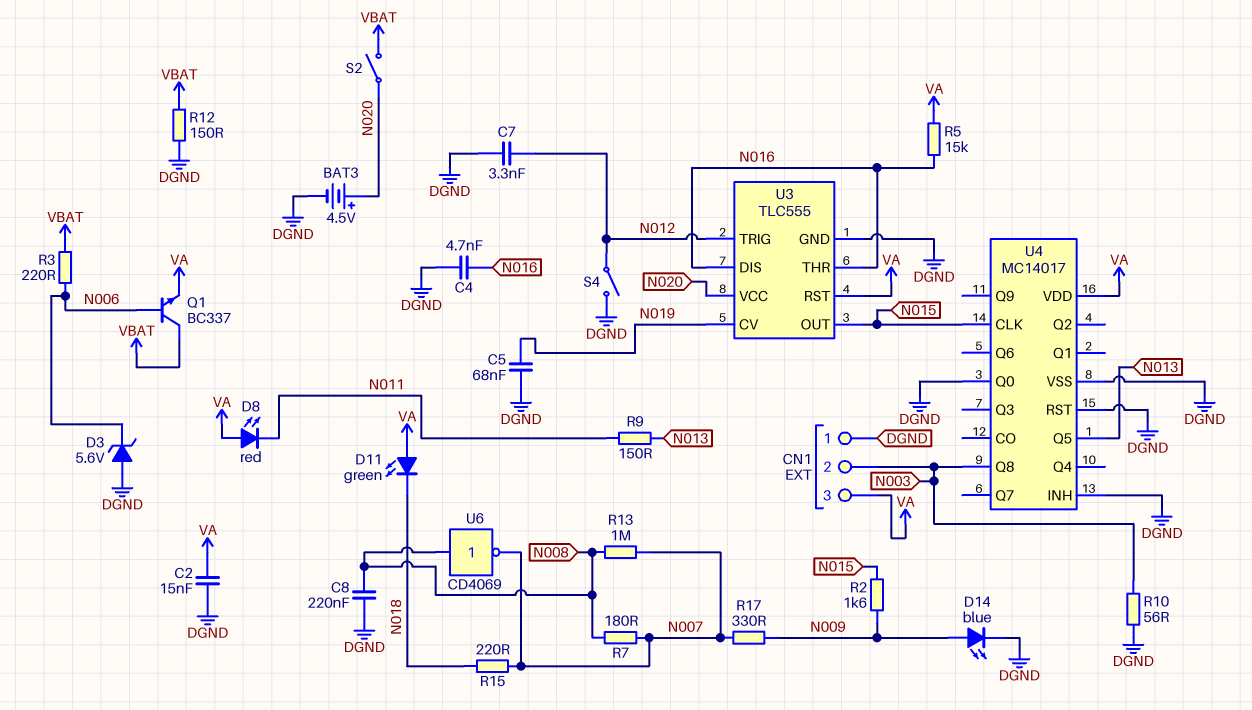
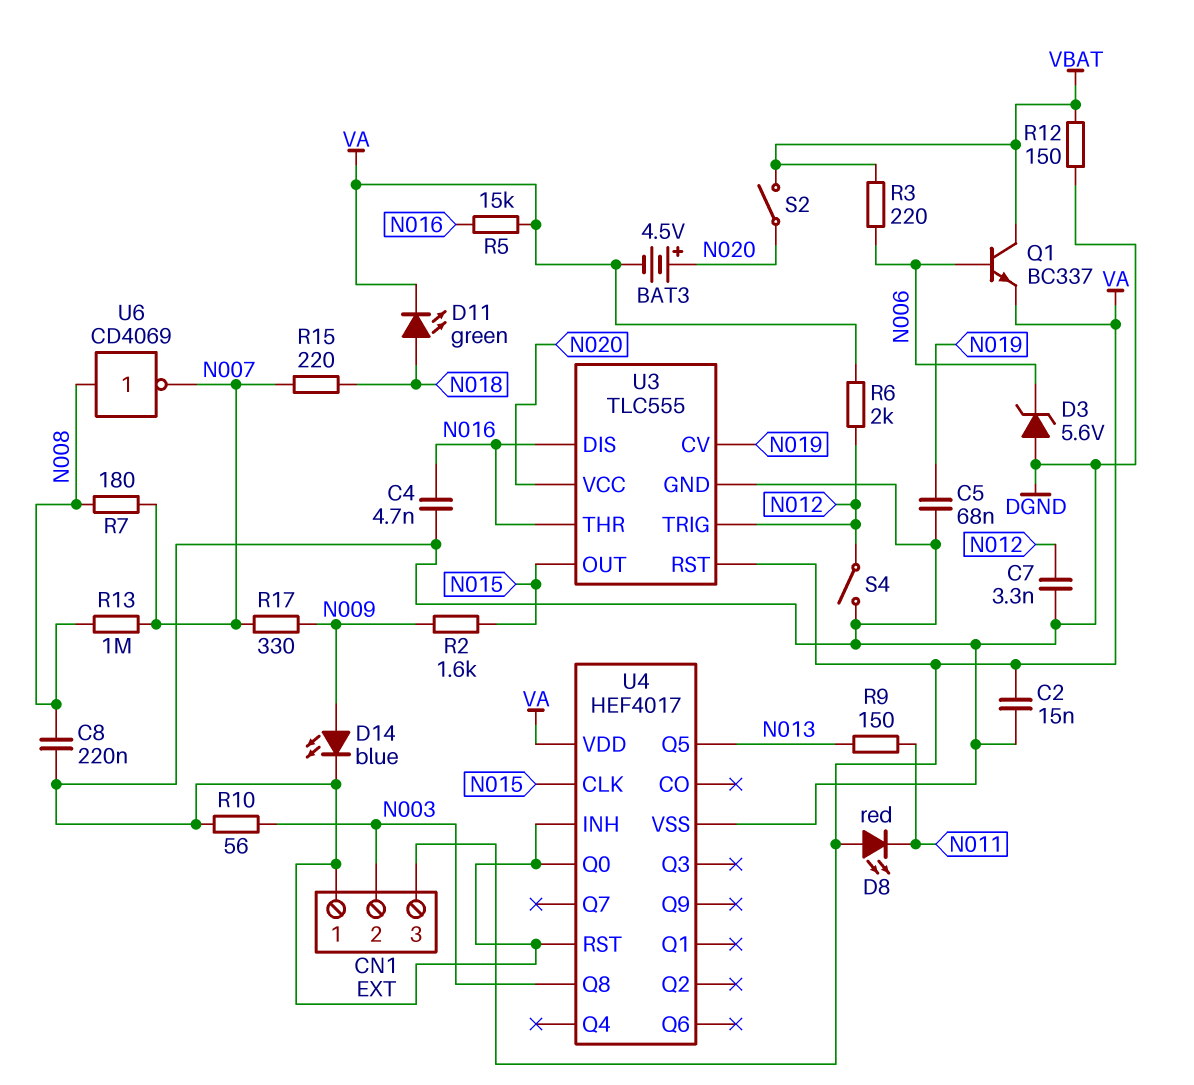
BAT3: 4.5V (plus N020, minus DGND) -> 4.5V (plus N020, minus VA)
D11: LED green (A VA, K N018) -> LED green (A N018, K VA)
R6: none -> 2k (N012, VA)
U4: MC14017 -> HEF4017

